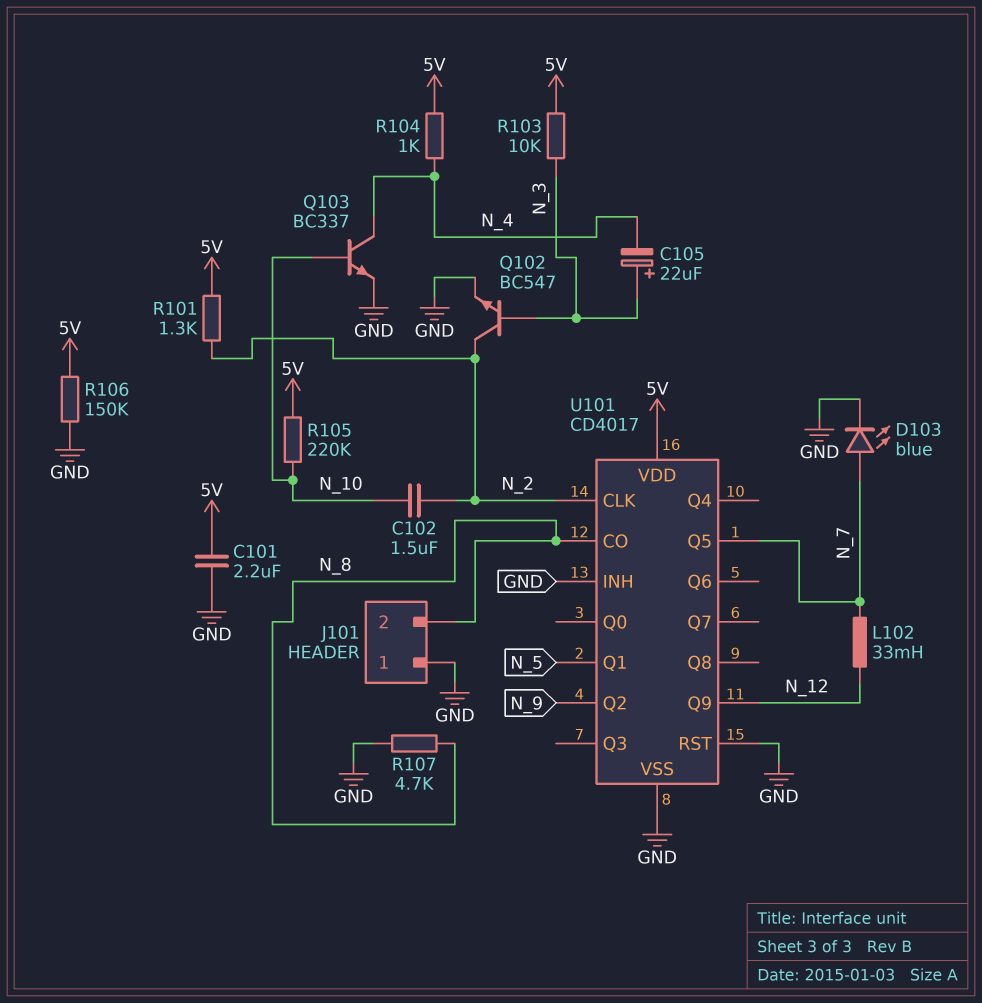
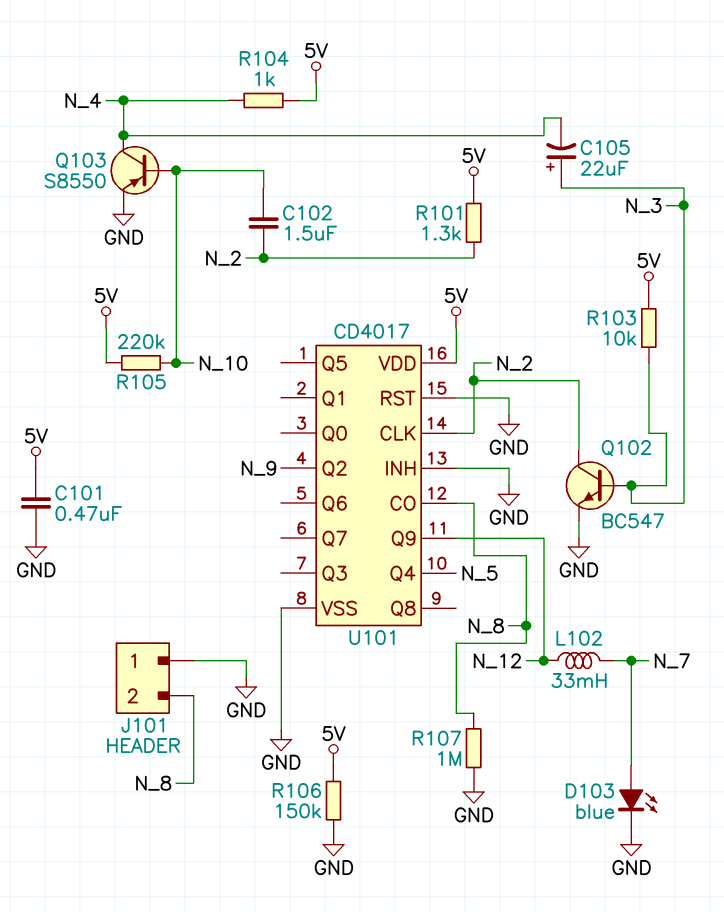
C101: 2.2uF (5V, GND) -> 470nF (5V, GND)
Q103: NPN BC337 (B N_10, C N_4, E GND) -> PNP S8550 (B N_10, C N_4, E GND)
R107: 4.7k (GND, N_8) -> 1M (GND, N_8)
U101 pin Q1: N_5 -> none
U101 pin Q4: none -> N_5
U101 pin Q5: N_7 -> none

